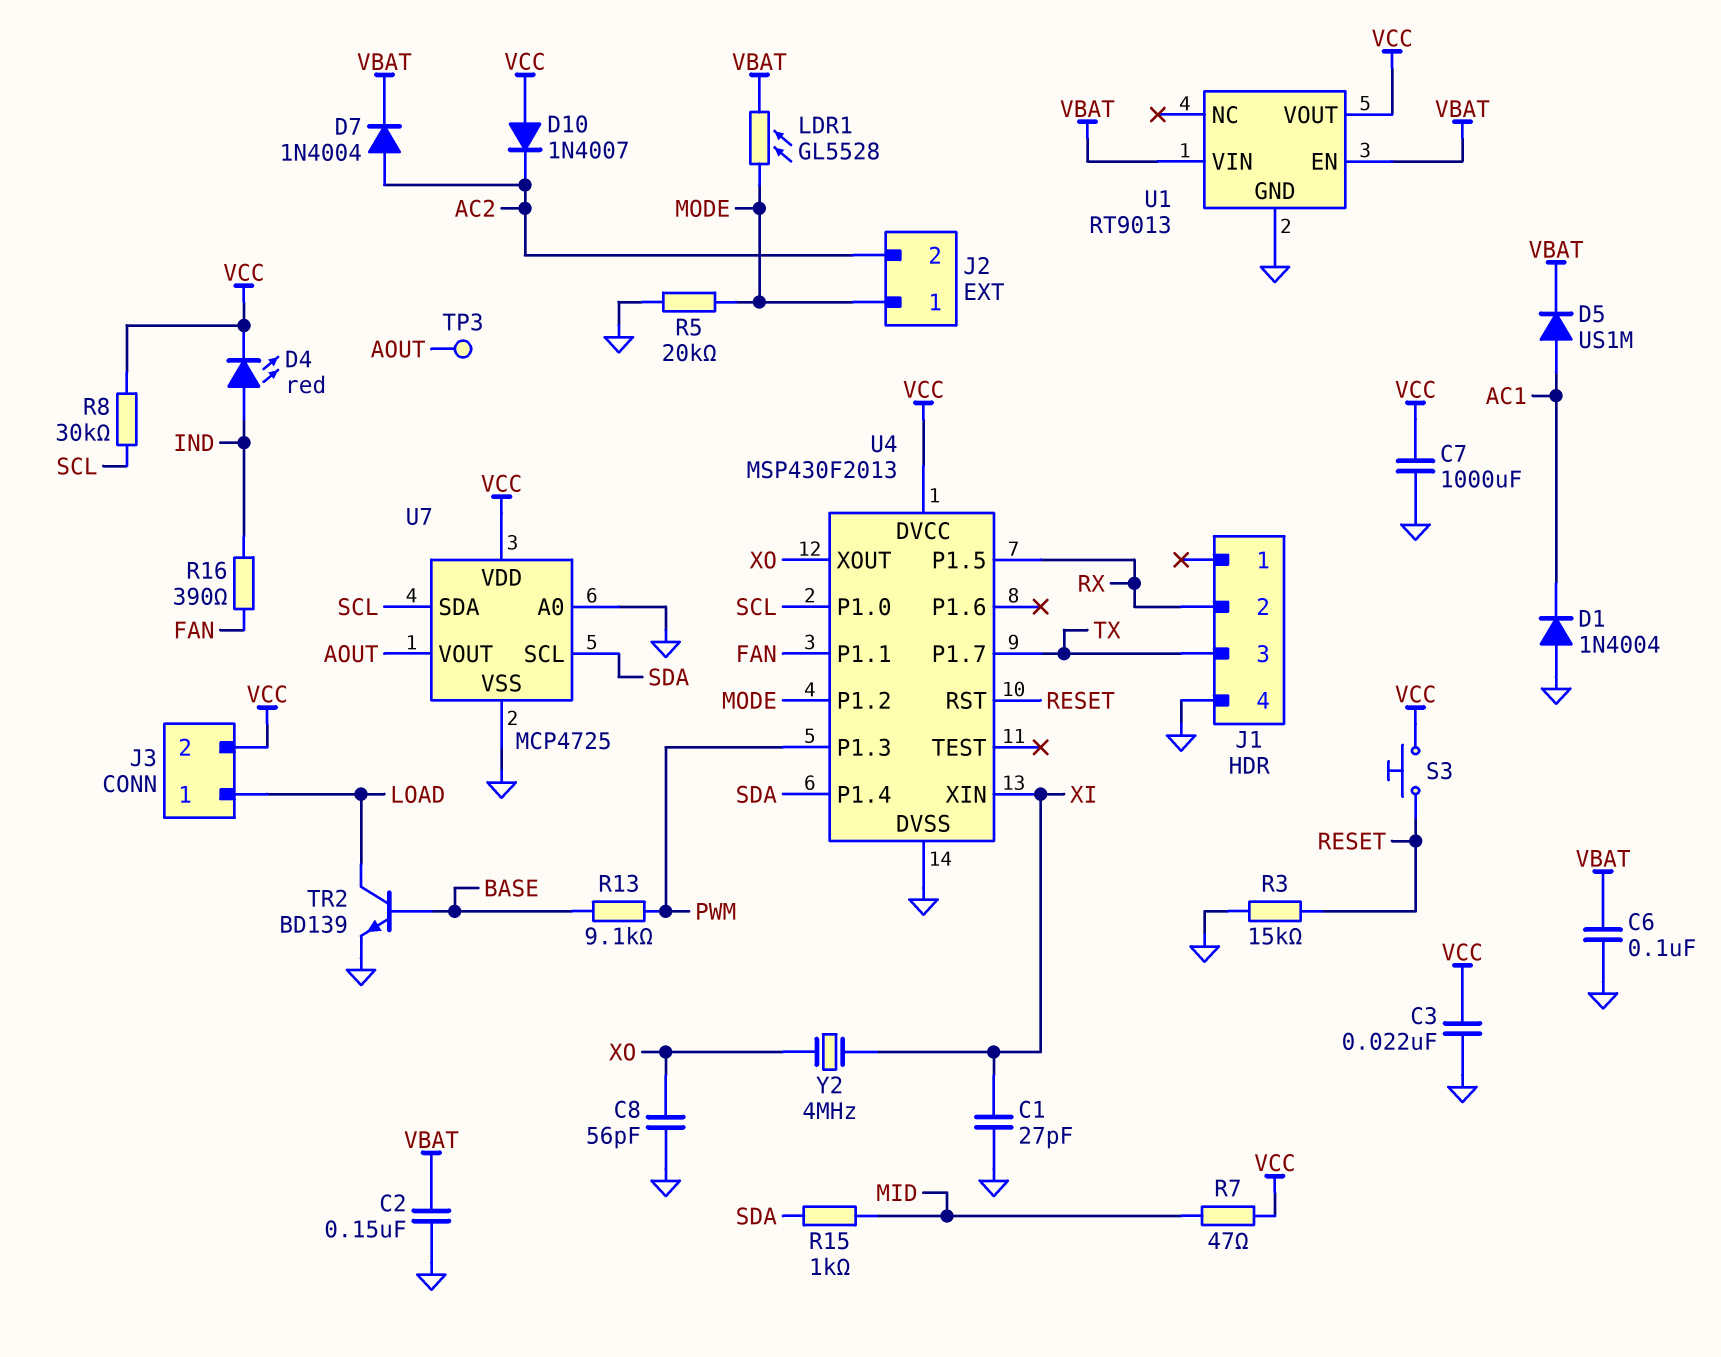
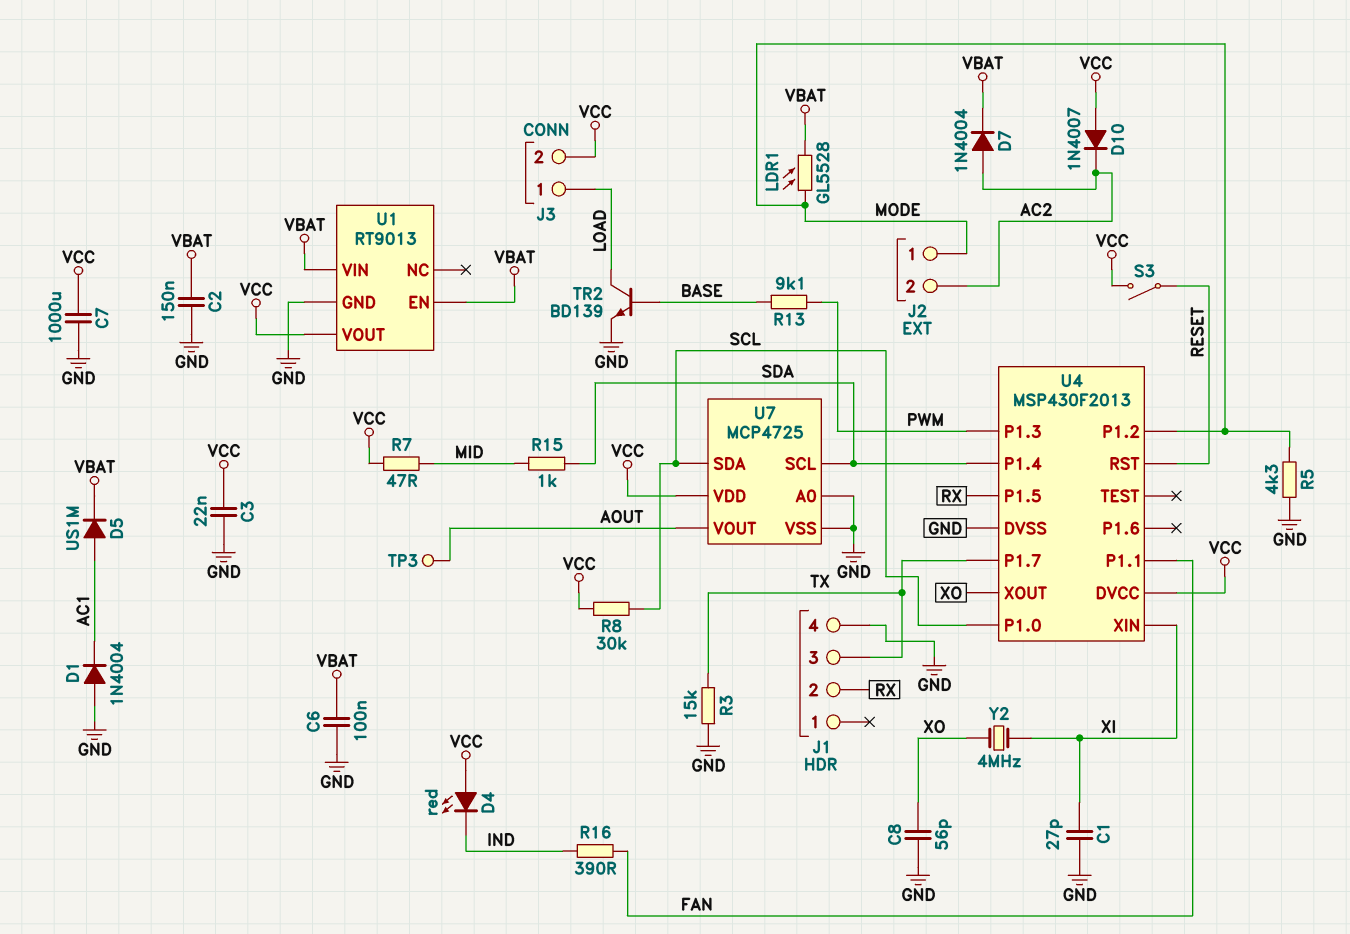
D4: LED red (A IND, K VCC) -> LED red (A VCC, K IND)
R3: 15k (GND, RESET) -> 15k (GND, TX)
R5: 20k (GND, MODE) -> 4.3k (GND, MODE)
S3: button (RESET, VCC) -> switch (RESET, VCC)

